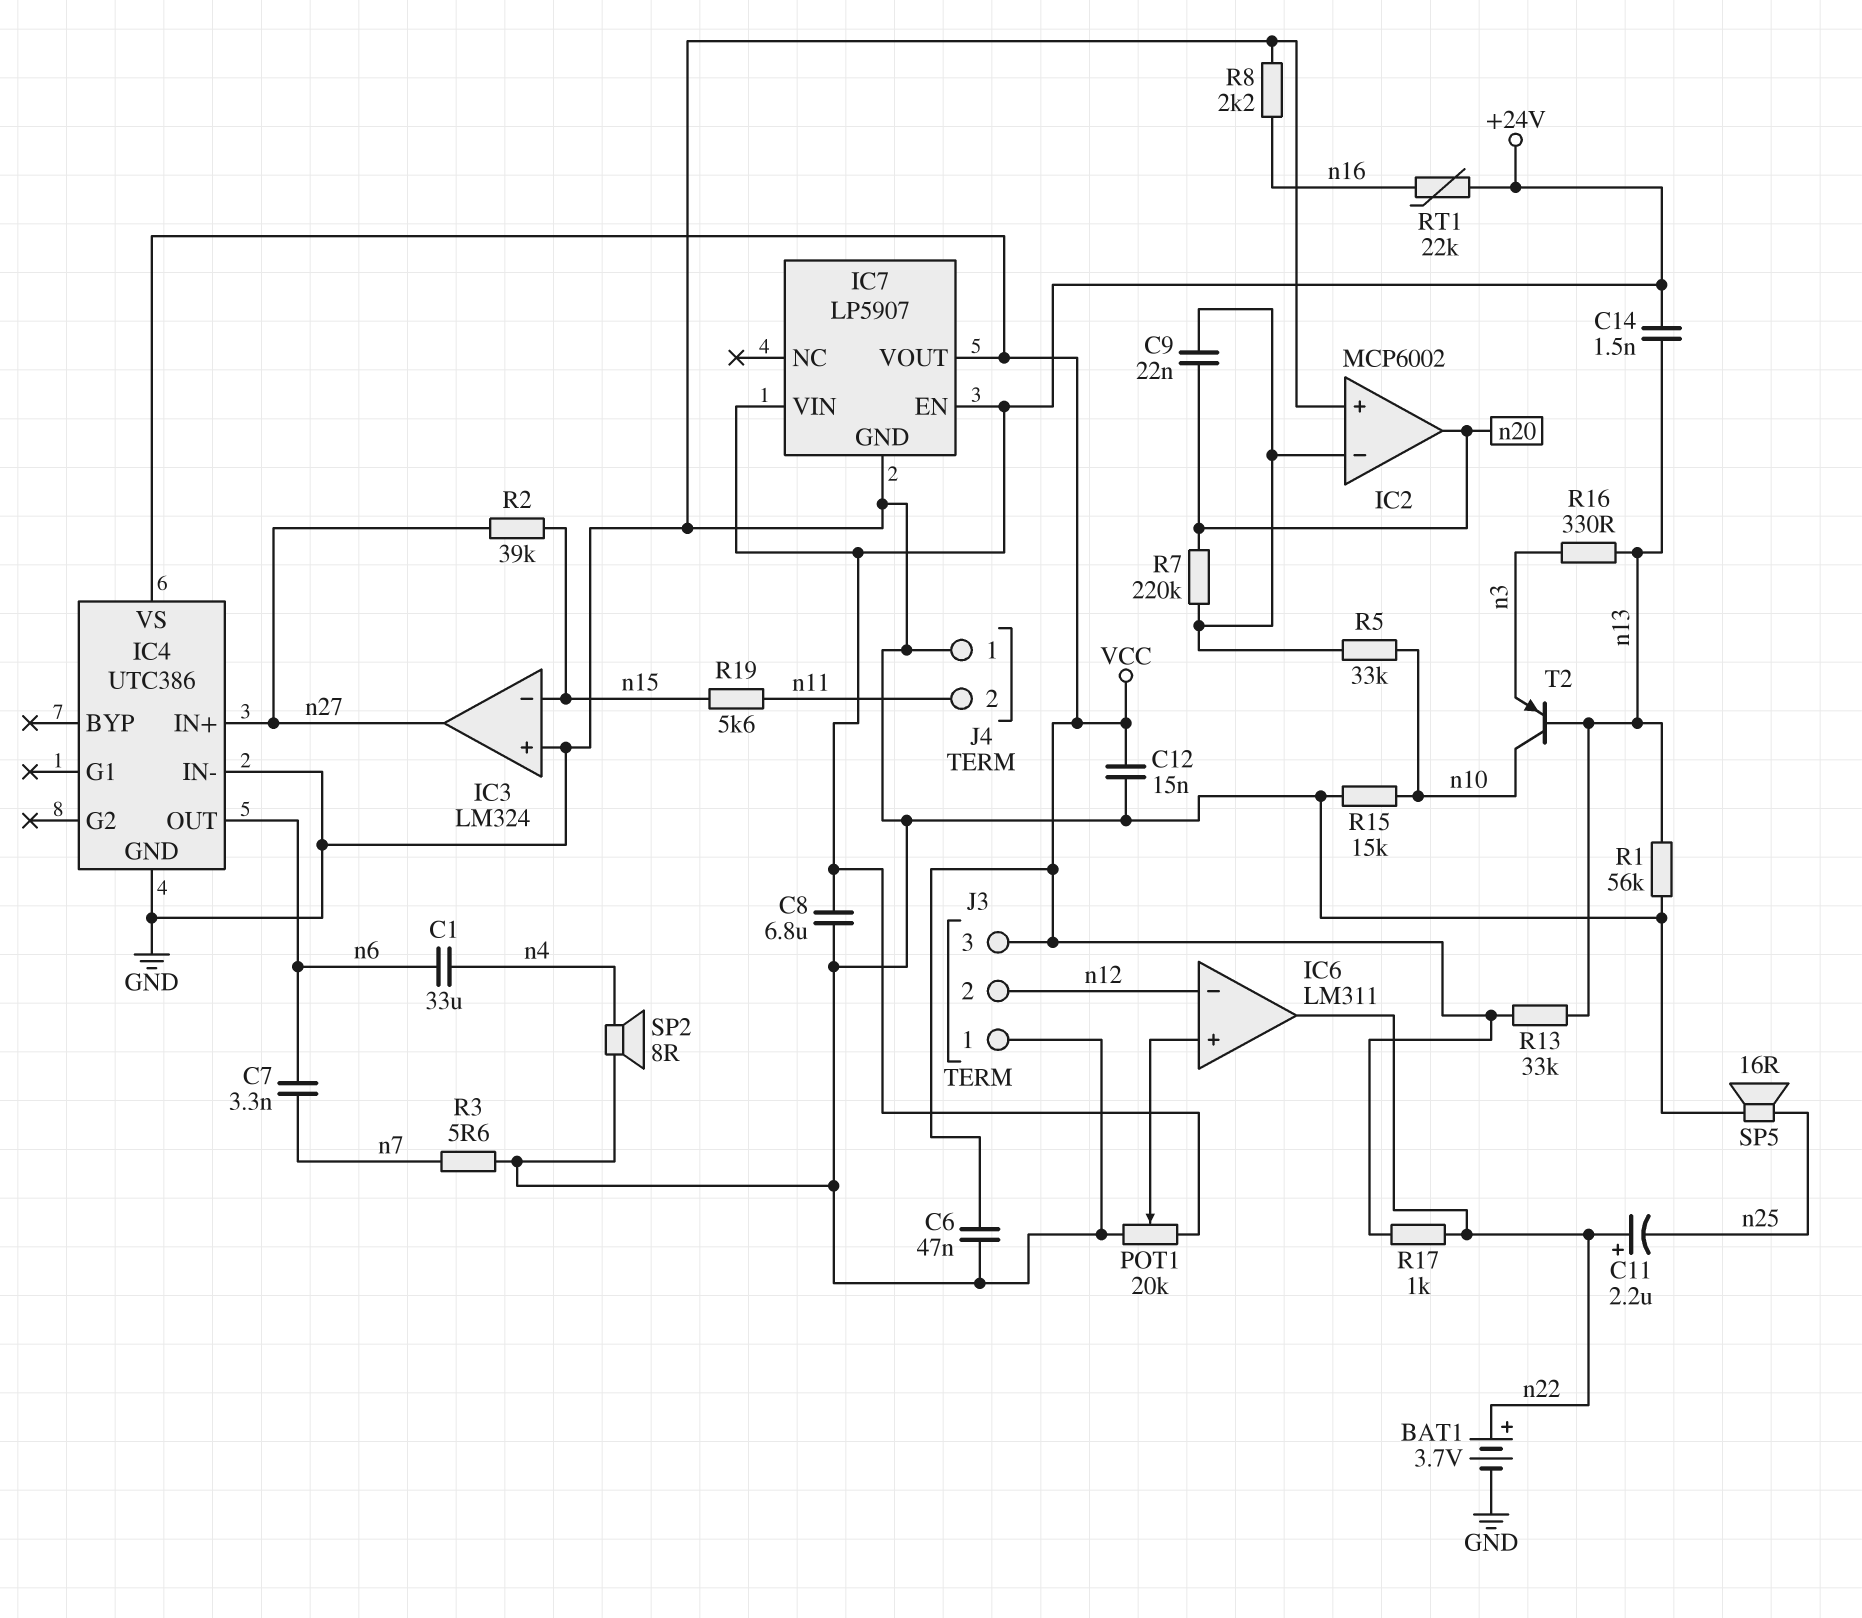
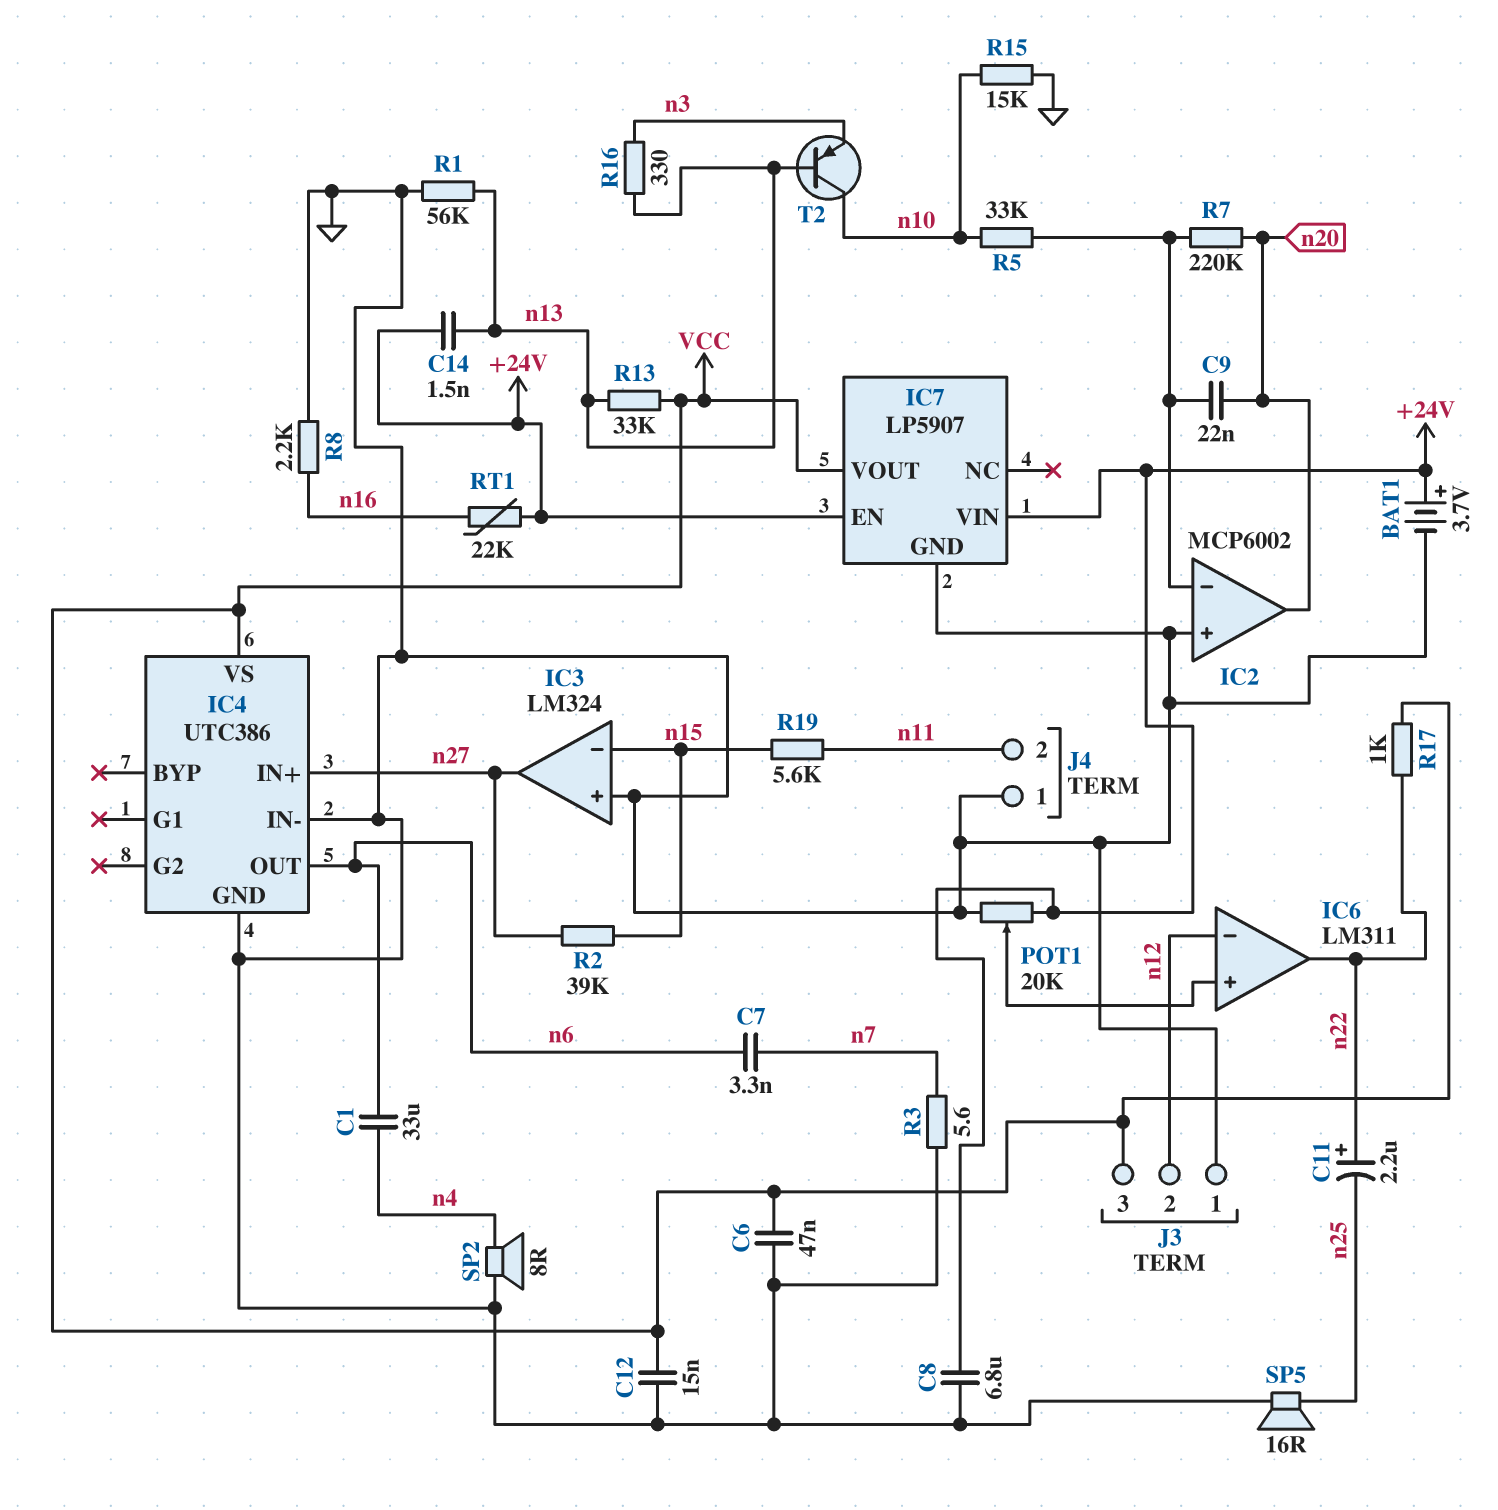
BAT1: 3.7V (plus n22, minus GND) -> 3.7V (plus +24V, minus GND)

